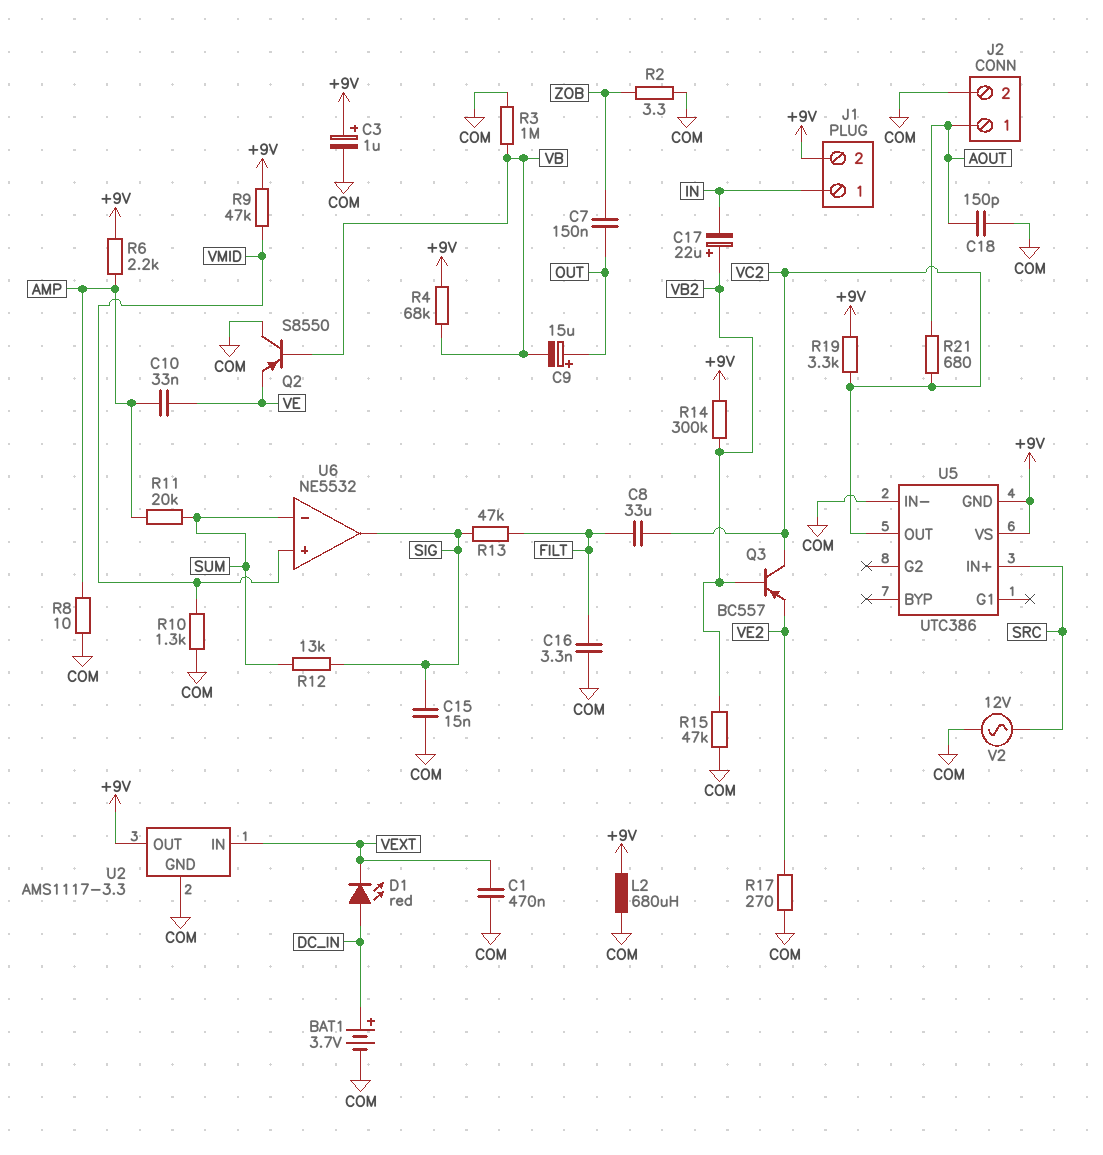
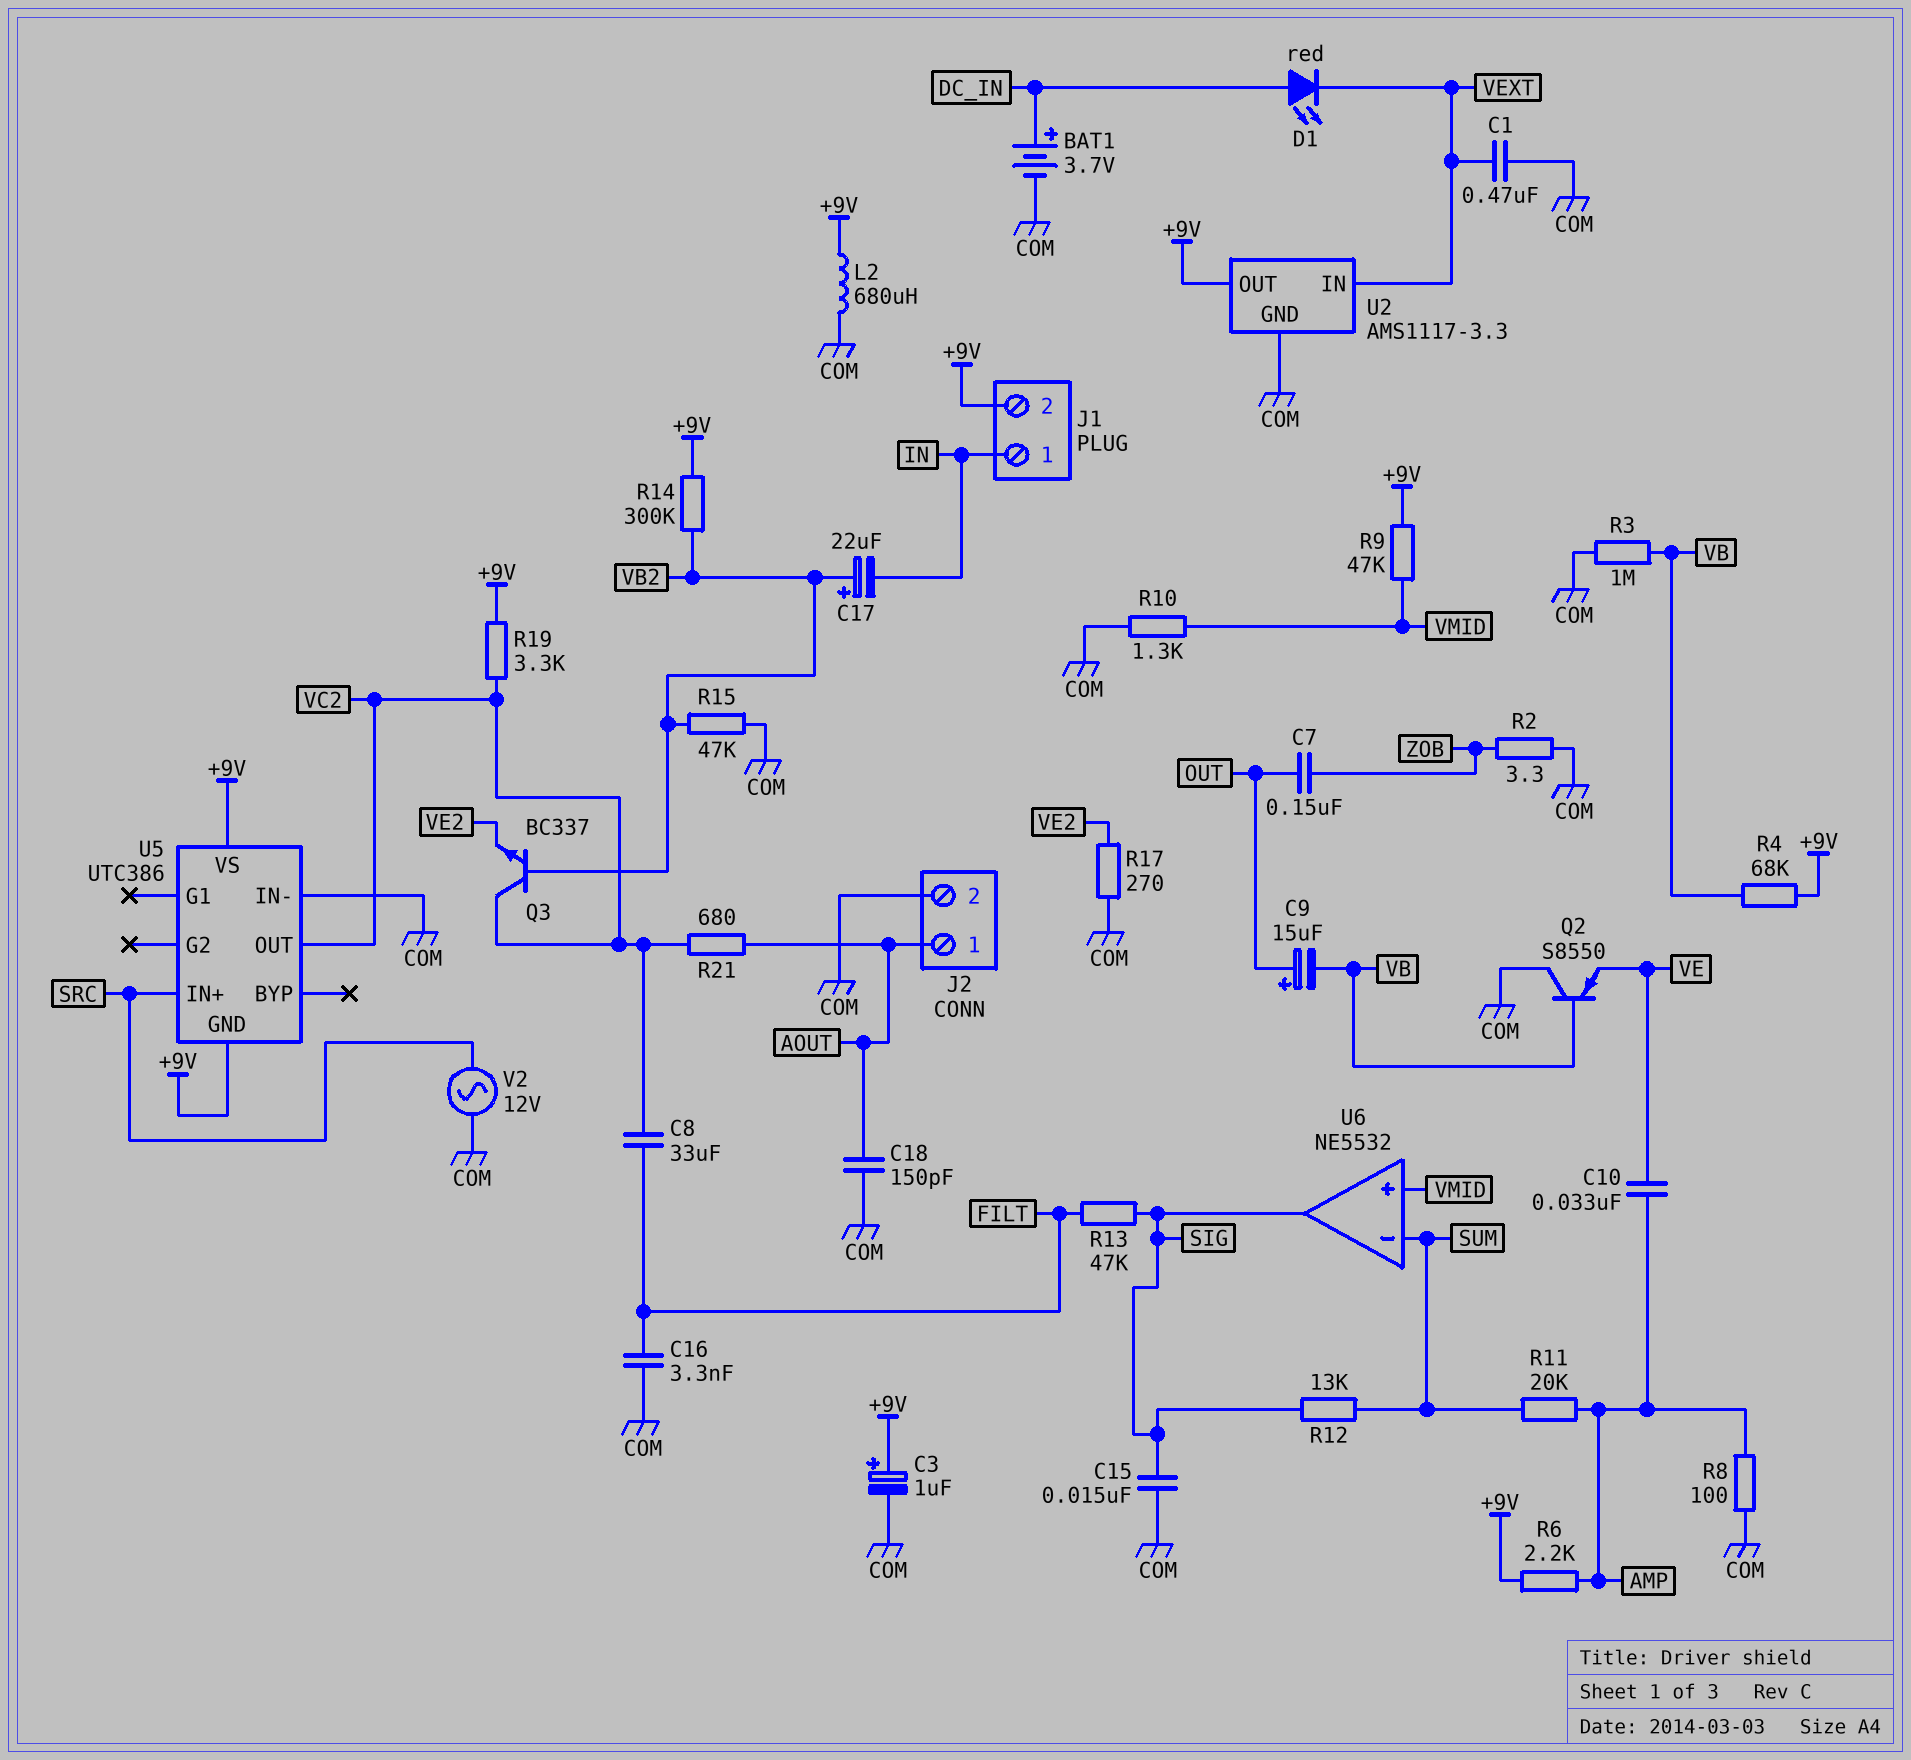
Q3: PNP BC557 (B VB2, C VC2, E VE2) -> NPN BC337 (B VB2, C VC2, E VE2)
R8: 10 (AMP, COM) -> 100 (AMP, COM)

